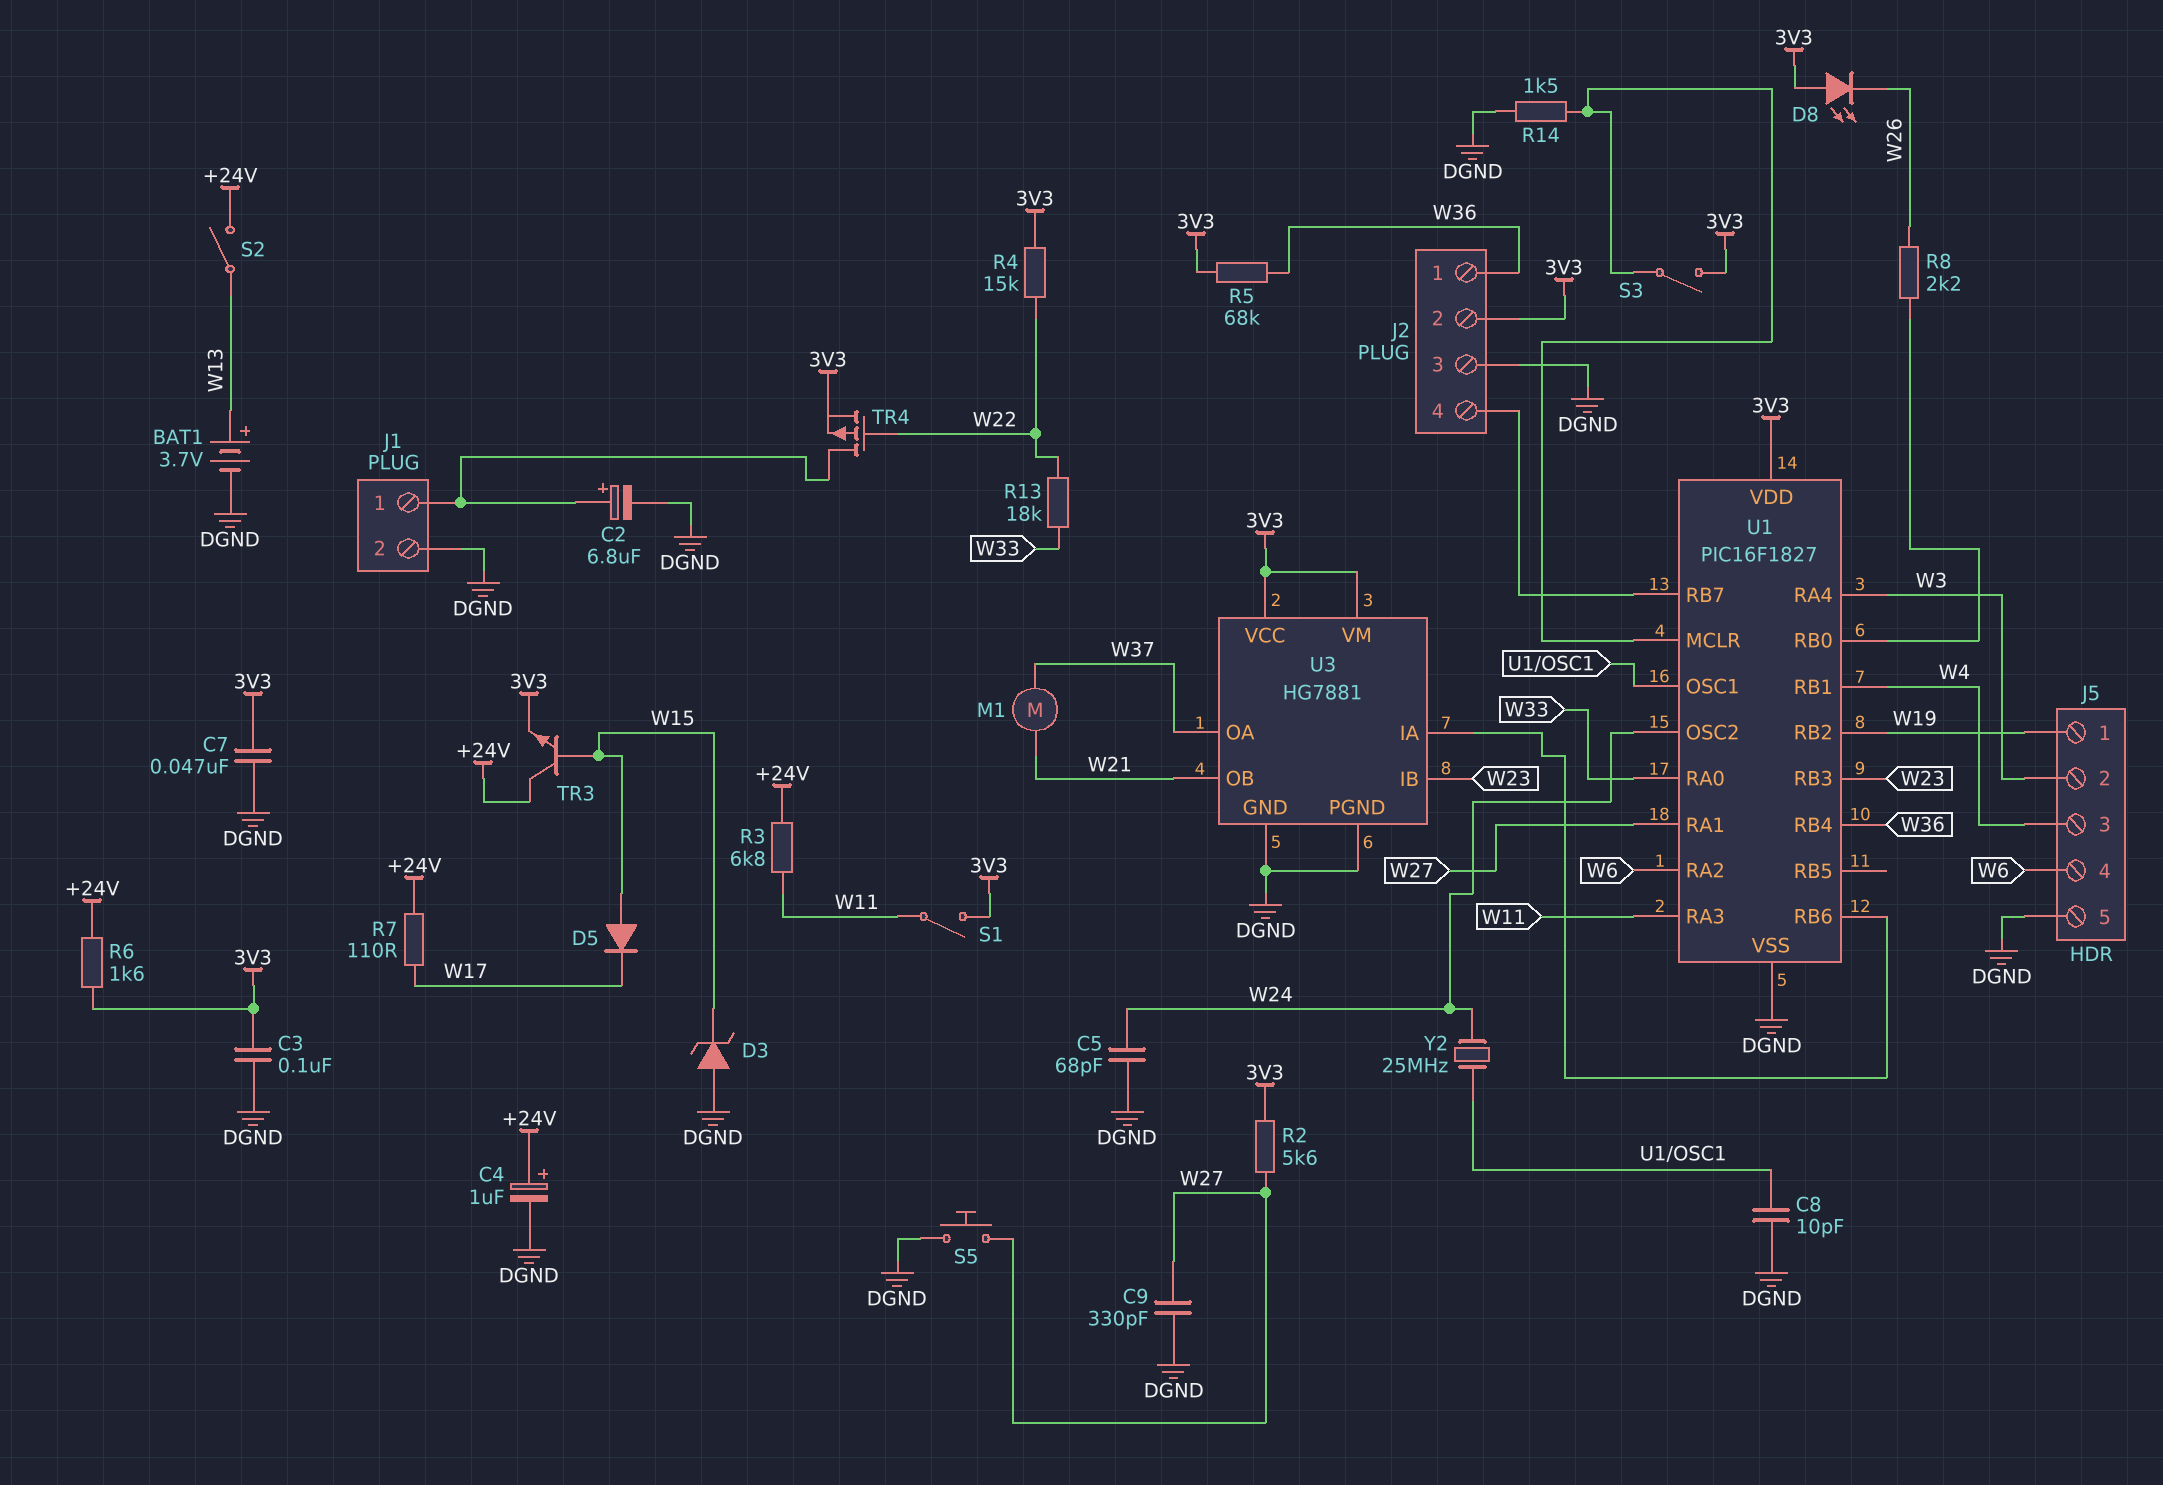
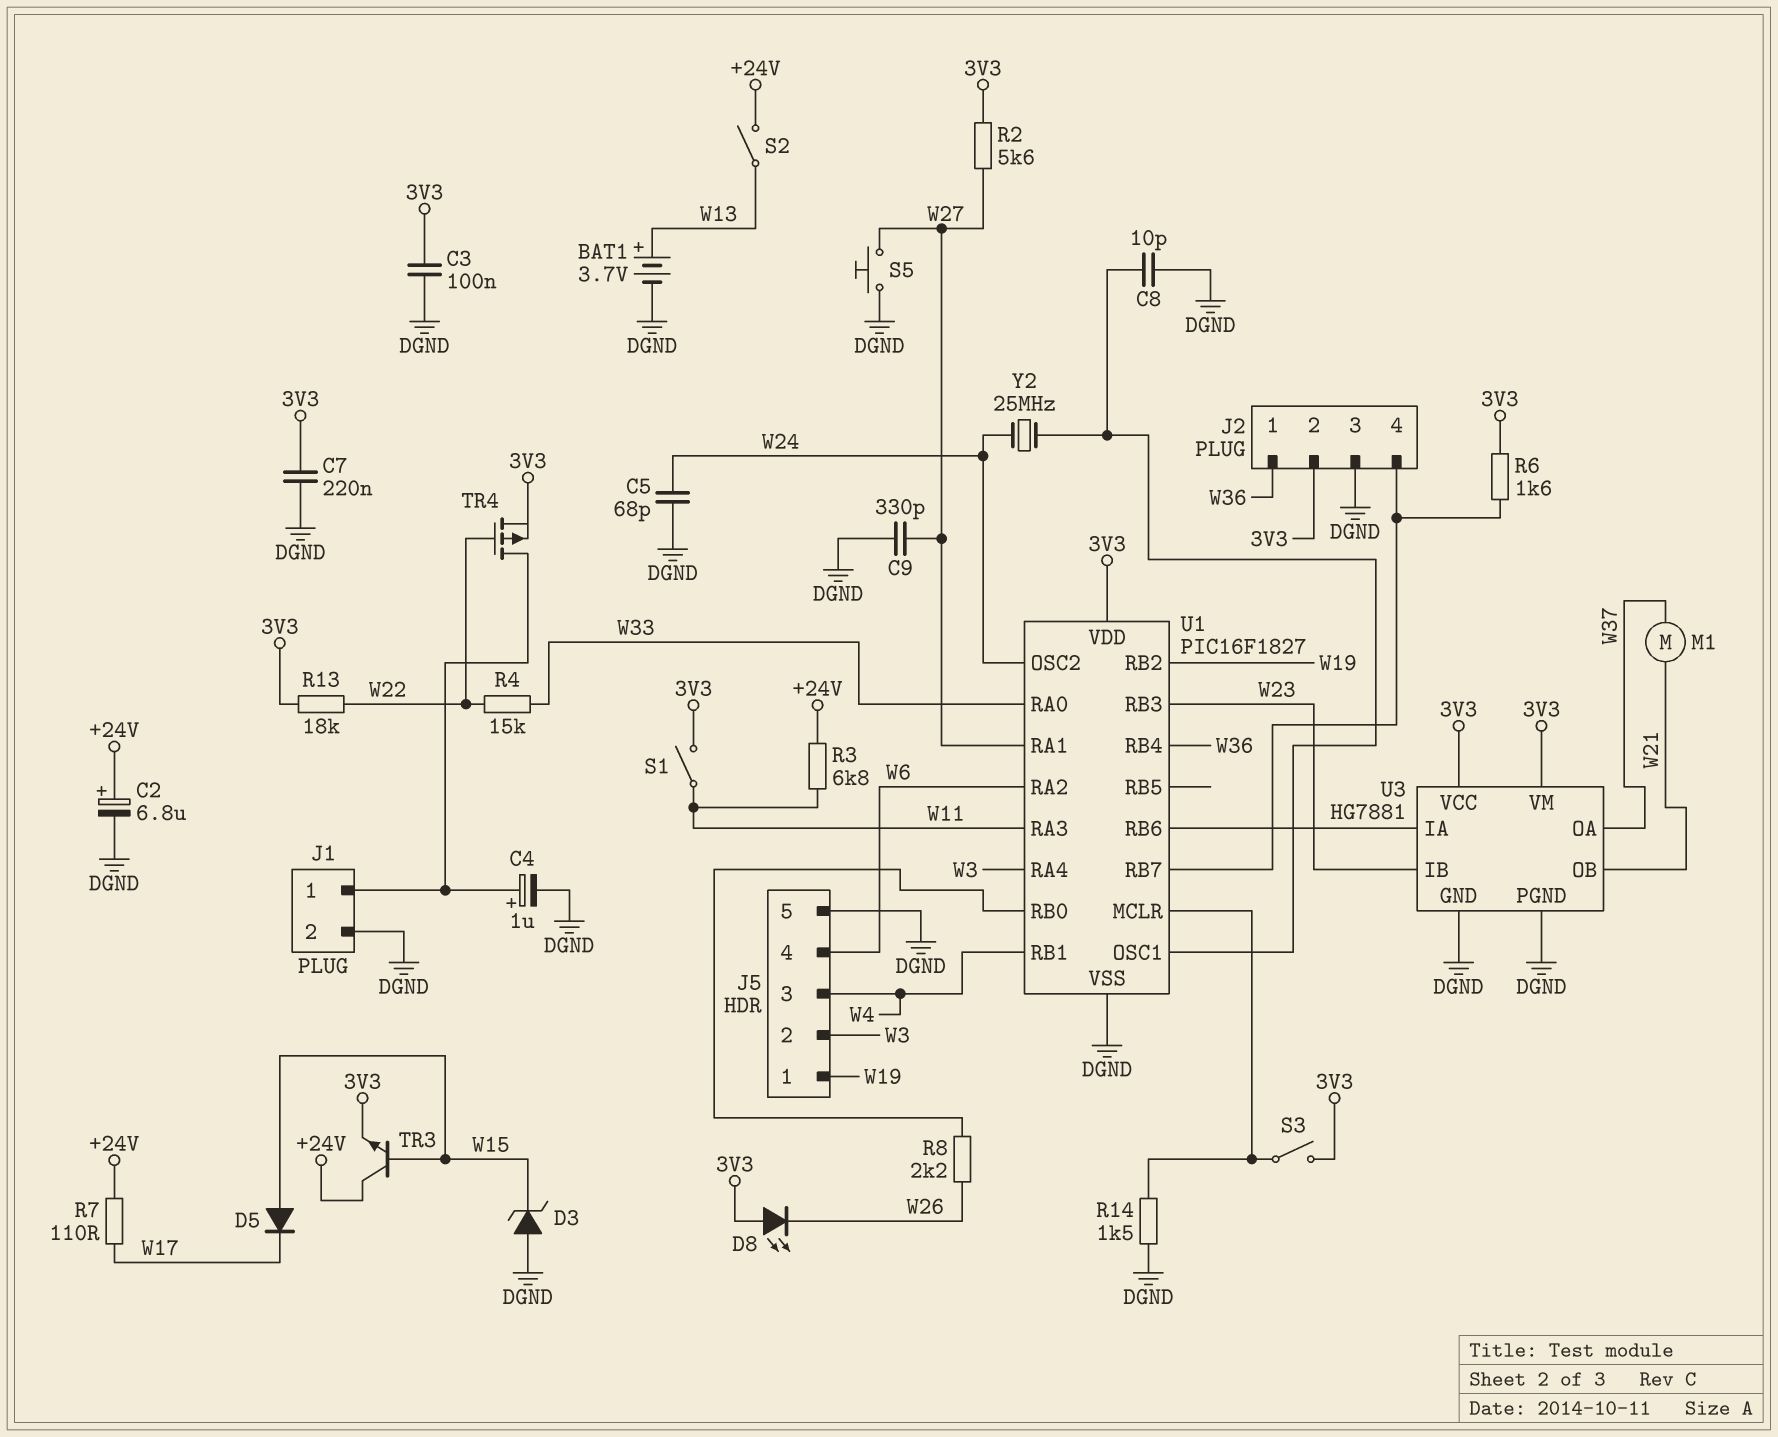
C2: 6.8uF (plus J1/1, minus DGND) -> 6.8uF (plus +24V, minus DGND)
C4: 1uF (plus +24V, minus DGND) -> 1uF (plus J1/1, minus DGND)
C7: 47nF (3V3, DGND) -> 220nF (3V3, DGND)
R4: 15k (3V3, W22) -> 15k (W22, W33)
R5: 68k (3V3, W36) -> none
R6: 1.6k (+24V, 3V3) -> 1.6k (3V3, J2/4)
R13: 18k (W22, W33) -> 18k (3V3, W22)

